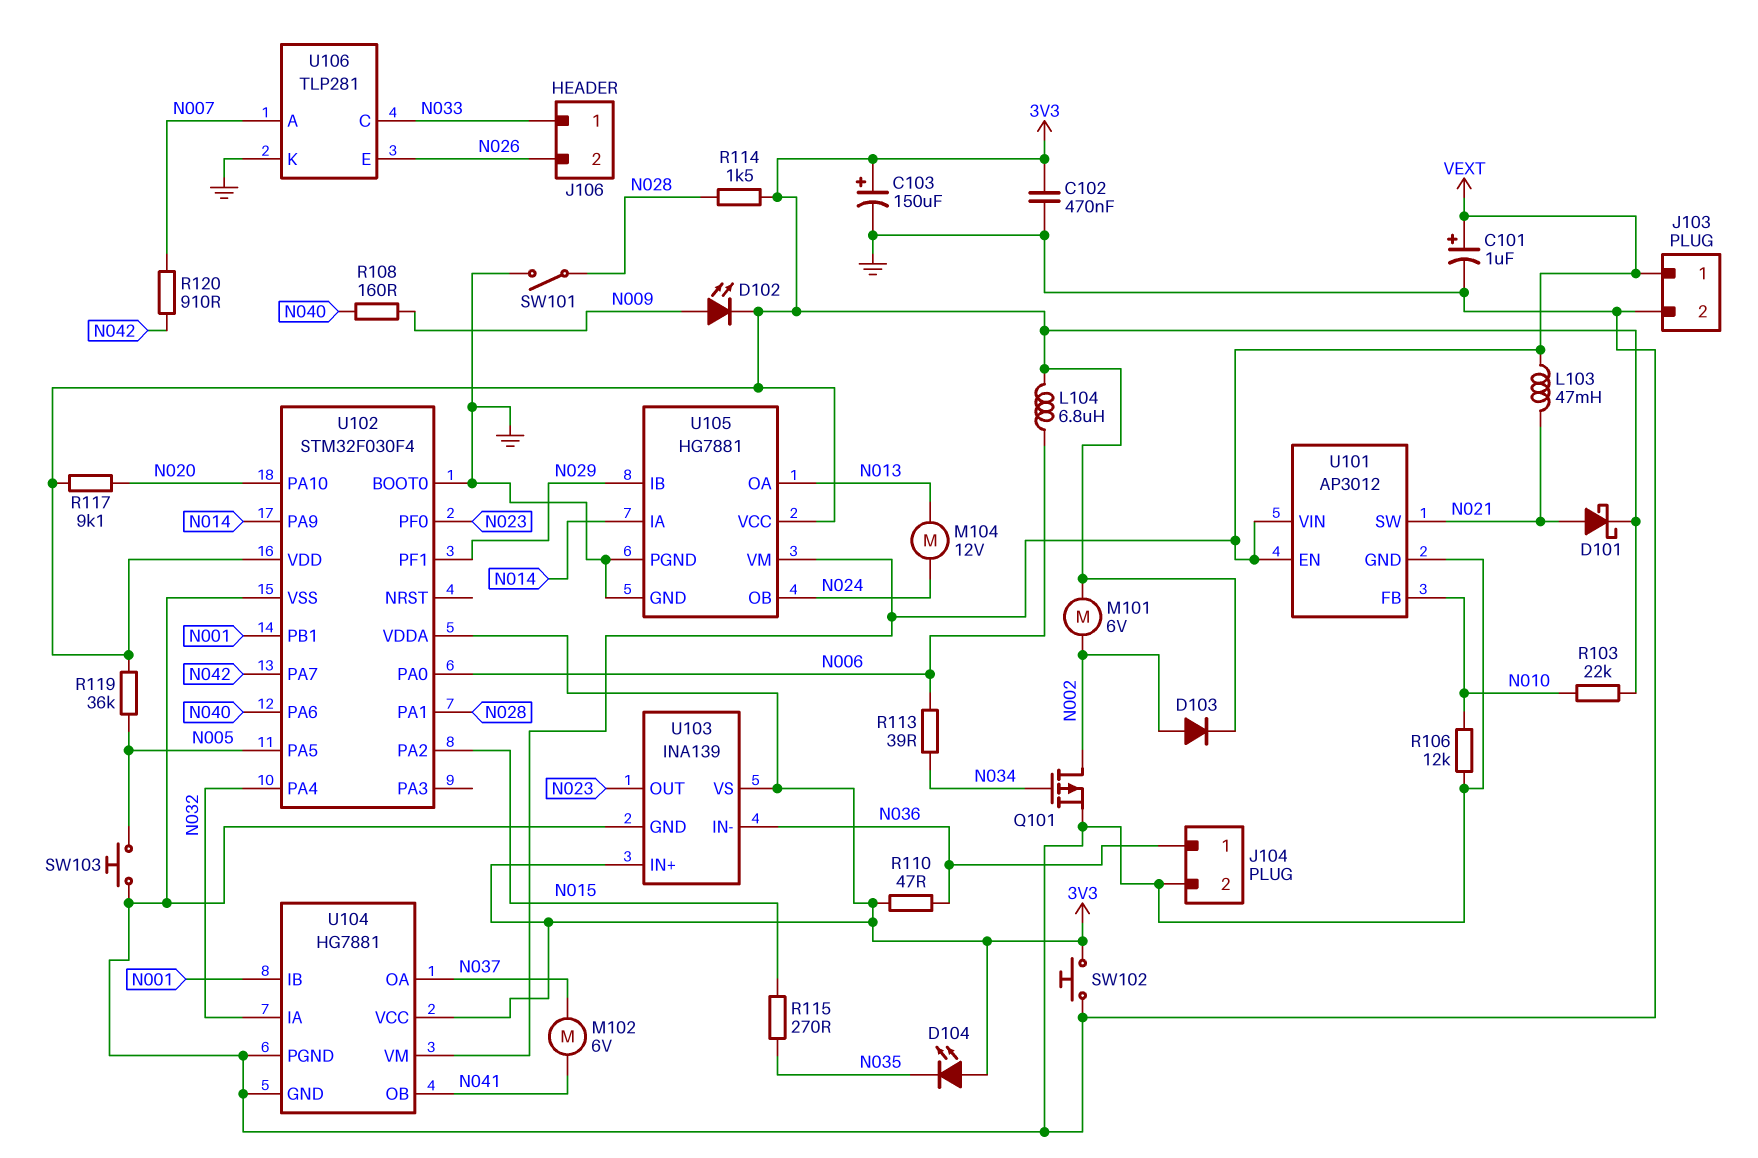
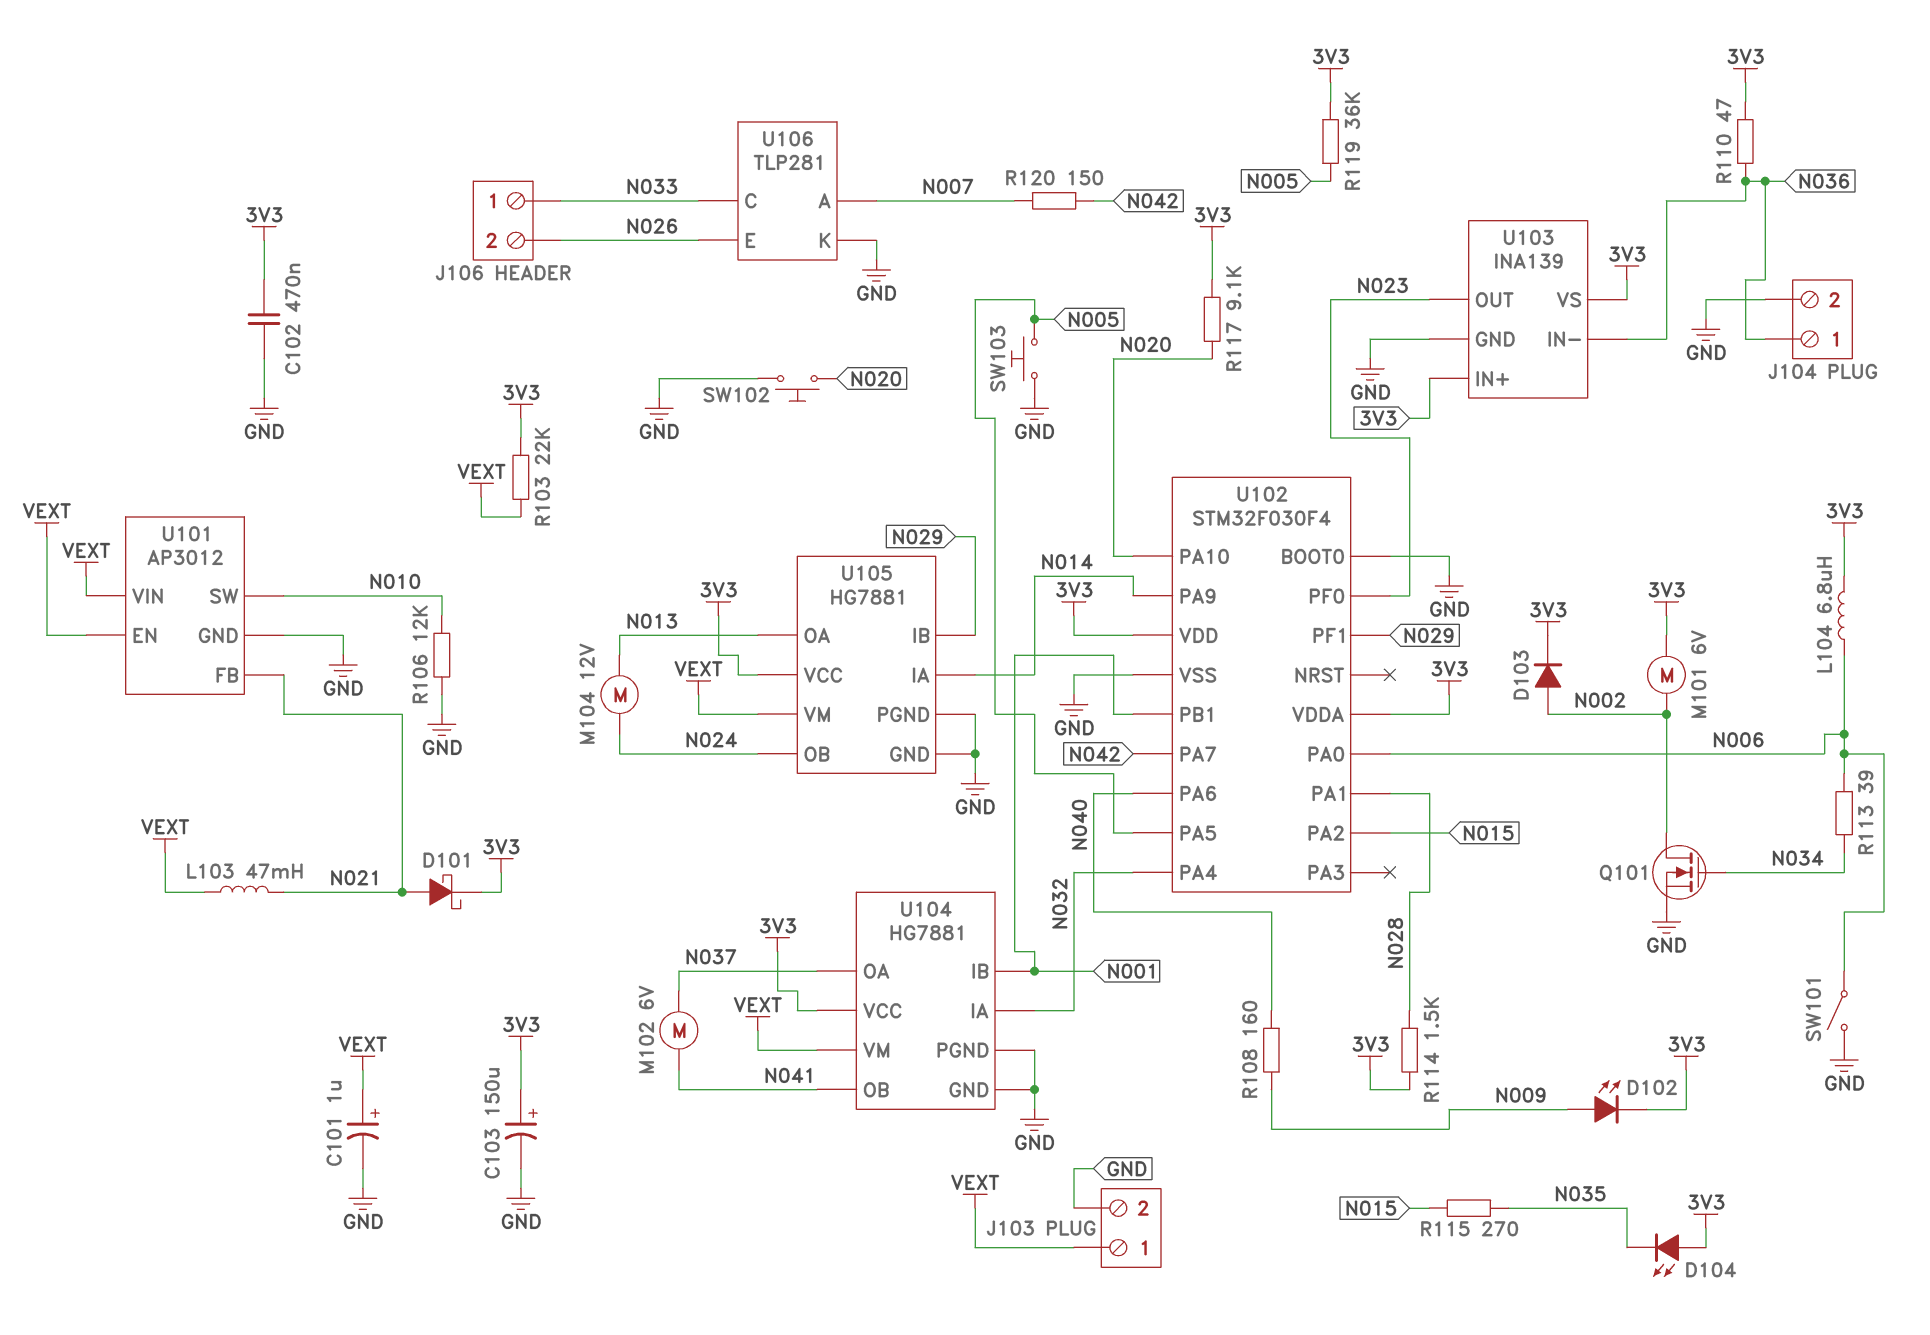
Q101: PMOS (G N034, D N002, S GND) -> NMOS (G N034, D N002, S GND)
R103: 22k (3V3, N010) -> 22k (3V3, VEXT)
R120: 910 (N007, N042) -> 150 (N007, N042)
SW101: switch (GND, N028) -> switch (GND, N006)
SW102: button (3V3, GND) -> button (GND, N020)
U101 pin FB: N010 -> N021
U101 pin SW: N021 -> N010

